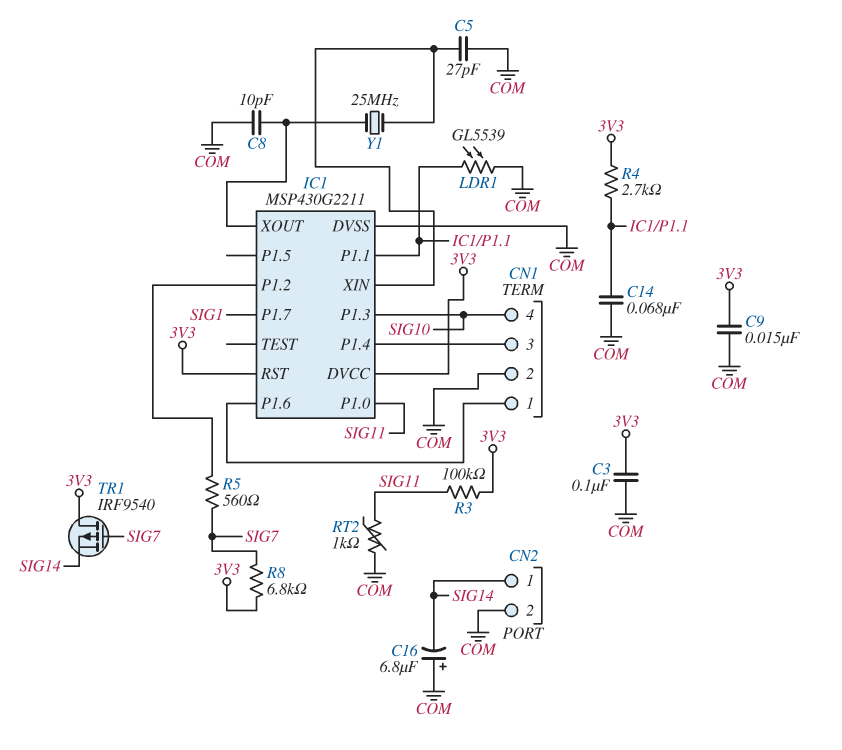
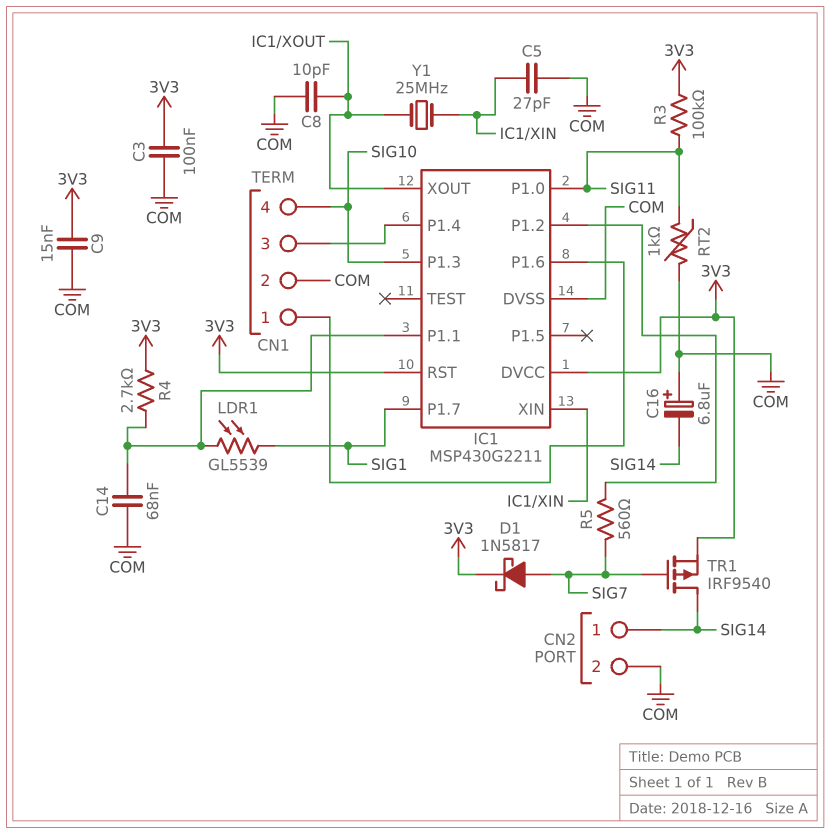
D1: none -> schottky 1N5817 (A SIG7, K 3V3)
LDR1: GL5539 (COM, IC1/P1.1) -> GL5539 (IC1/P1.1, SIG1)
R8: 6.8k (3V3, SIG7) -> none
TR1: PMOS IRF9540 (G SIG7, D 3V3, S SIG14) -> PMOS IRF9540 (G SIG7, D SIG14, S 3V3)

